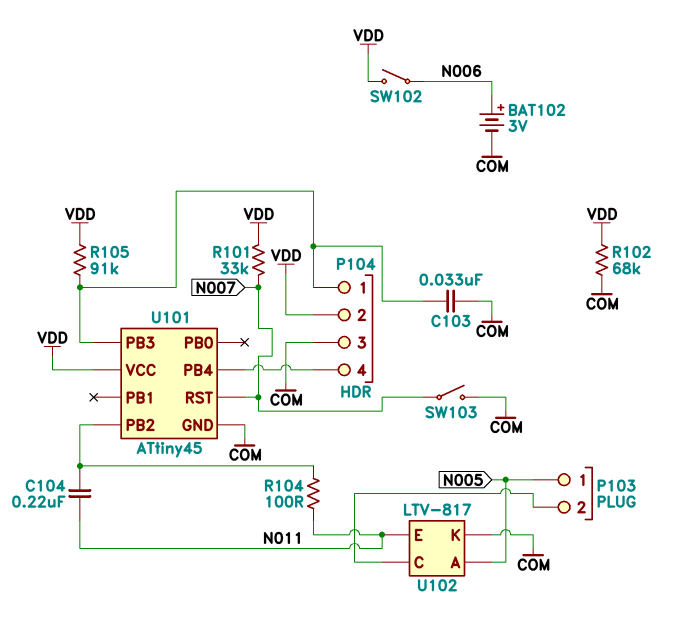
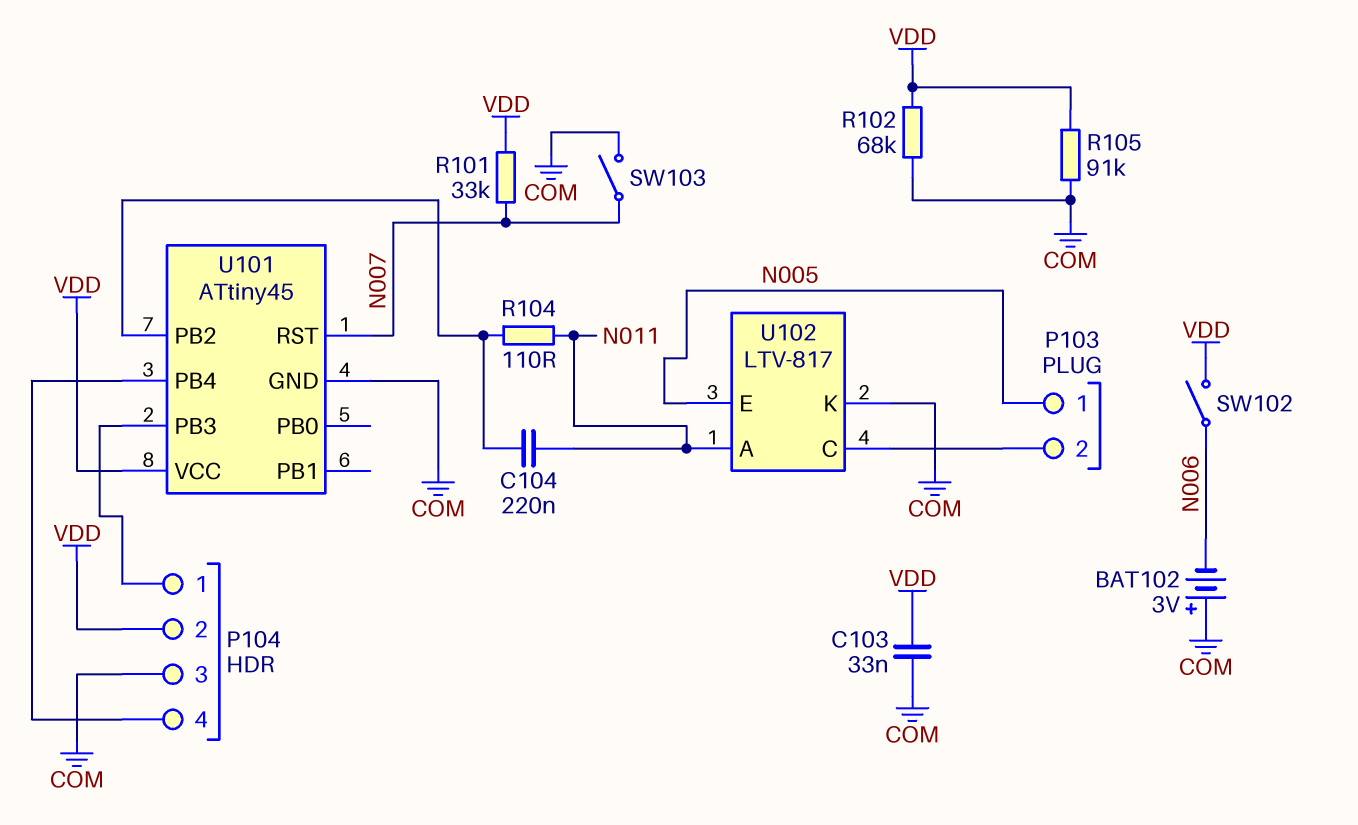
BAT102: 3V (plus N006, minus COM) -> 3V (plus COM, minus N006)
C103: 33nF (COM, P104/1) -> 33nF (COM, VDD)
R104: 100 (N011, U101/PB2) -> 110 (N011, U101/PB2)
R105: 91k (P104/1, VDD) -> 91k (COM, VDD)
U102 pin A: N005 -> N011
U102 pin E: N011 -> N005

